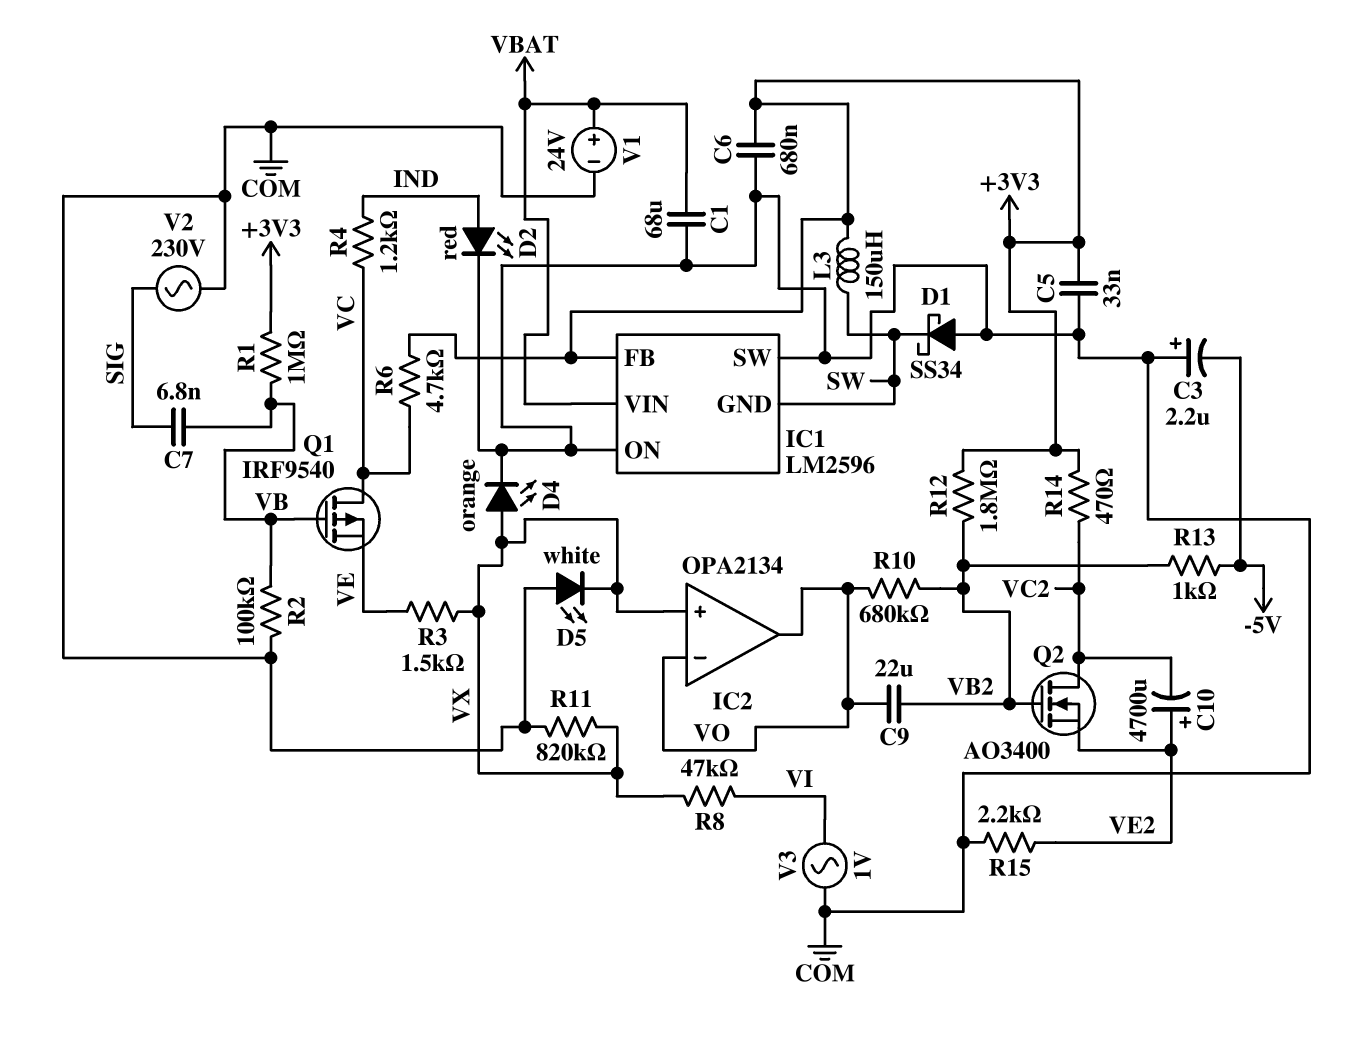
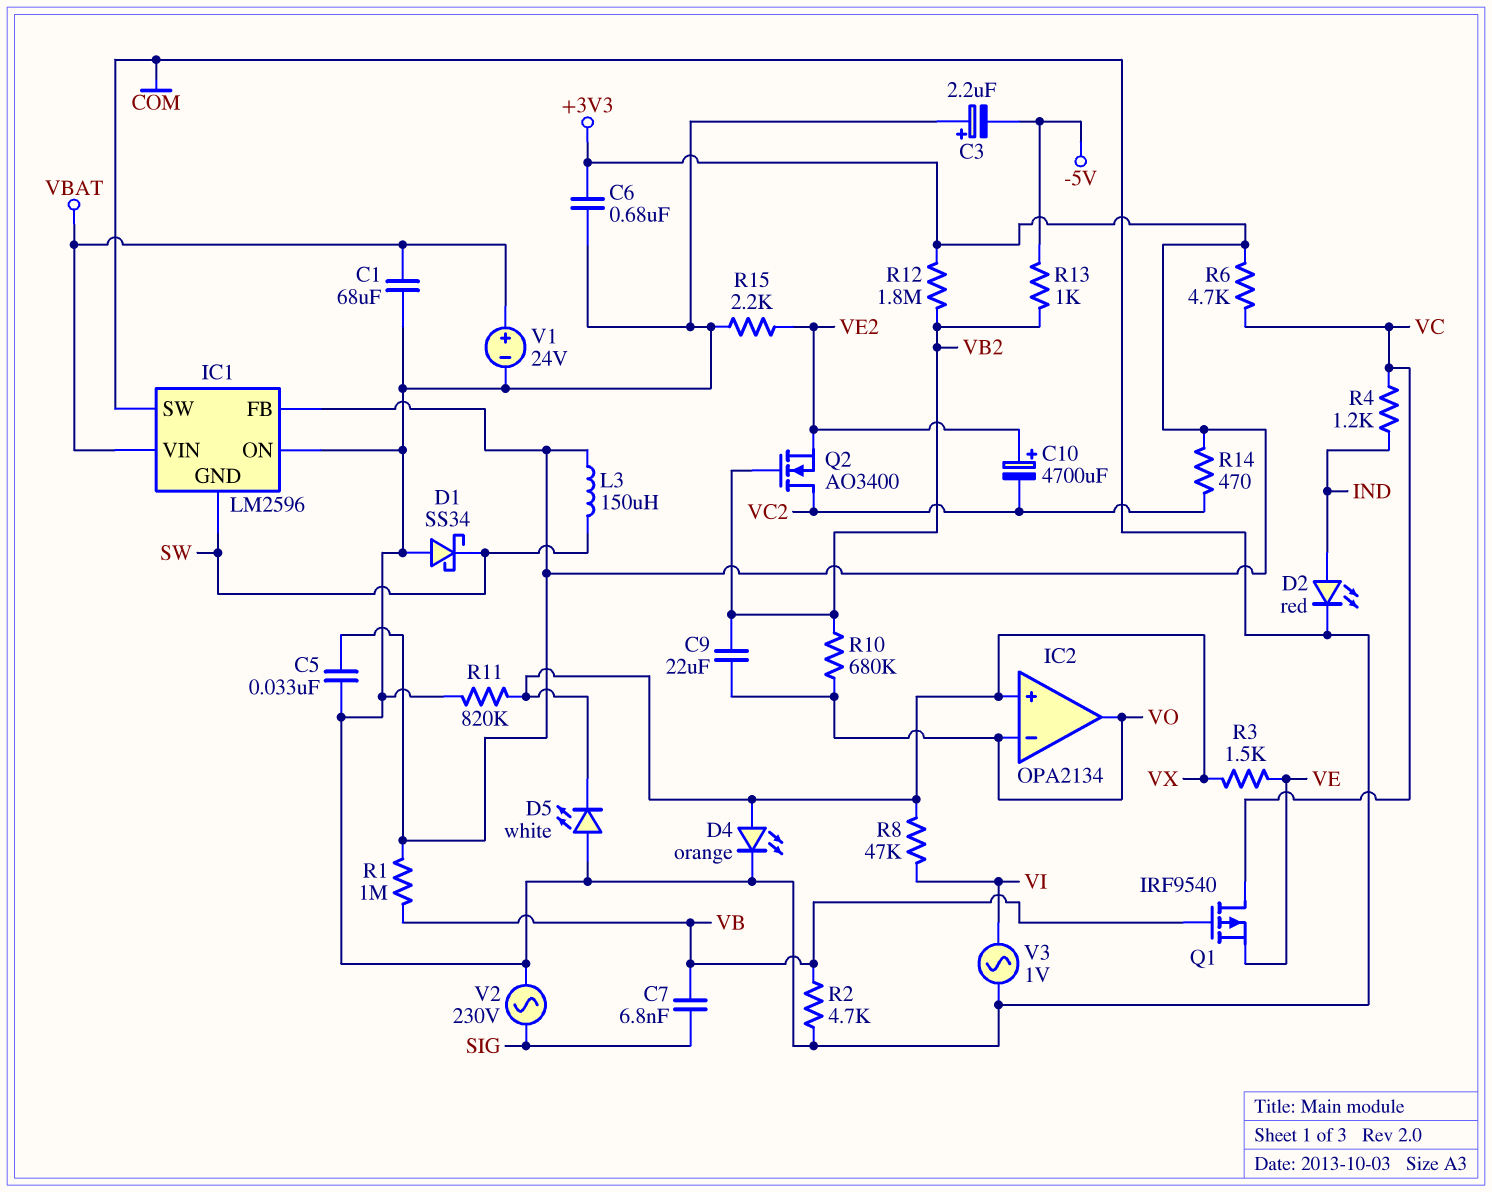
R2: 100k (COM, VB) -> 4.7k (COM, VB)

